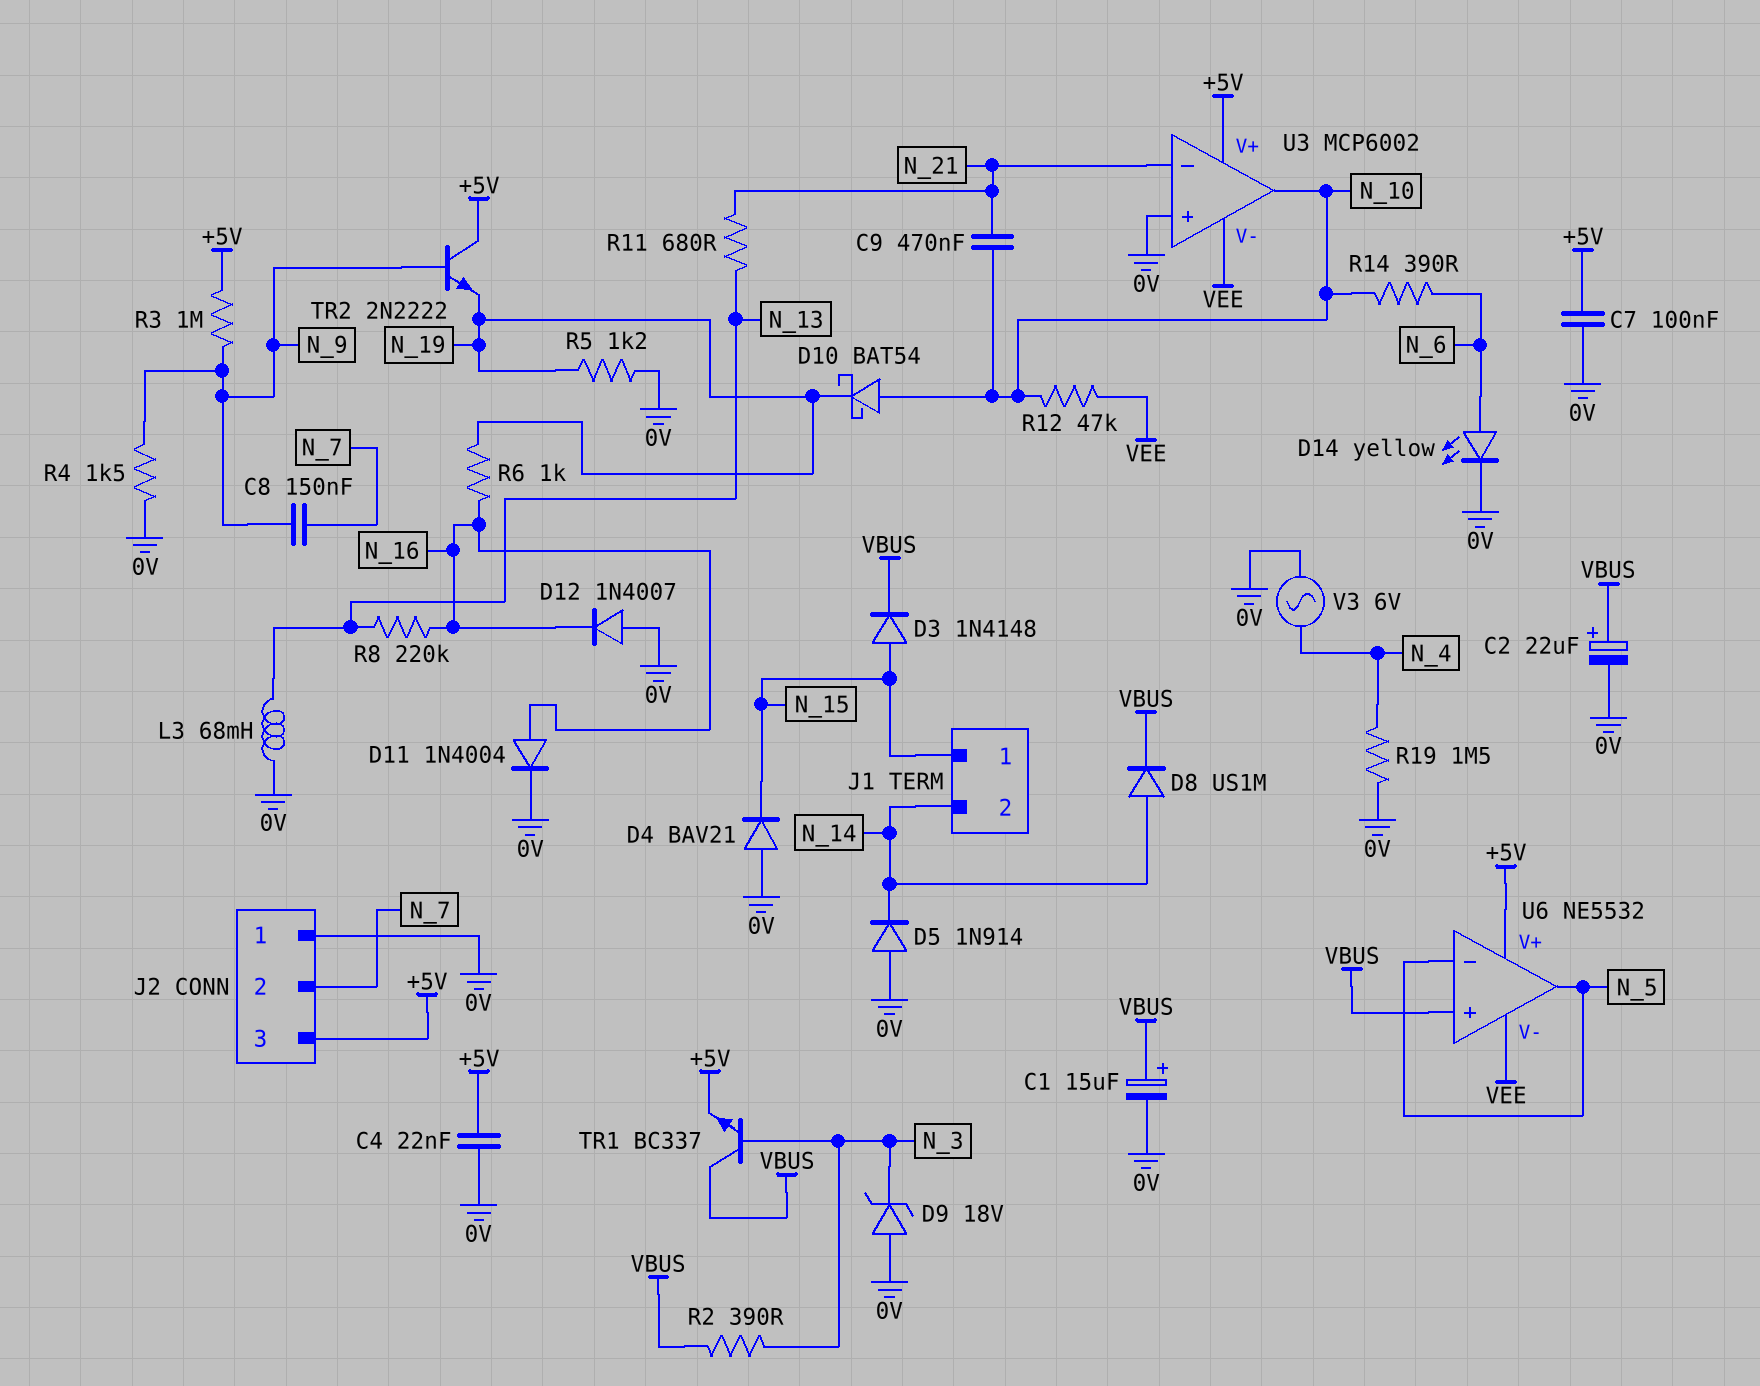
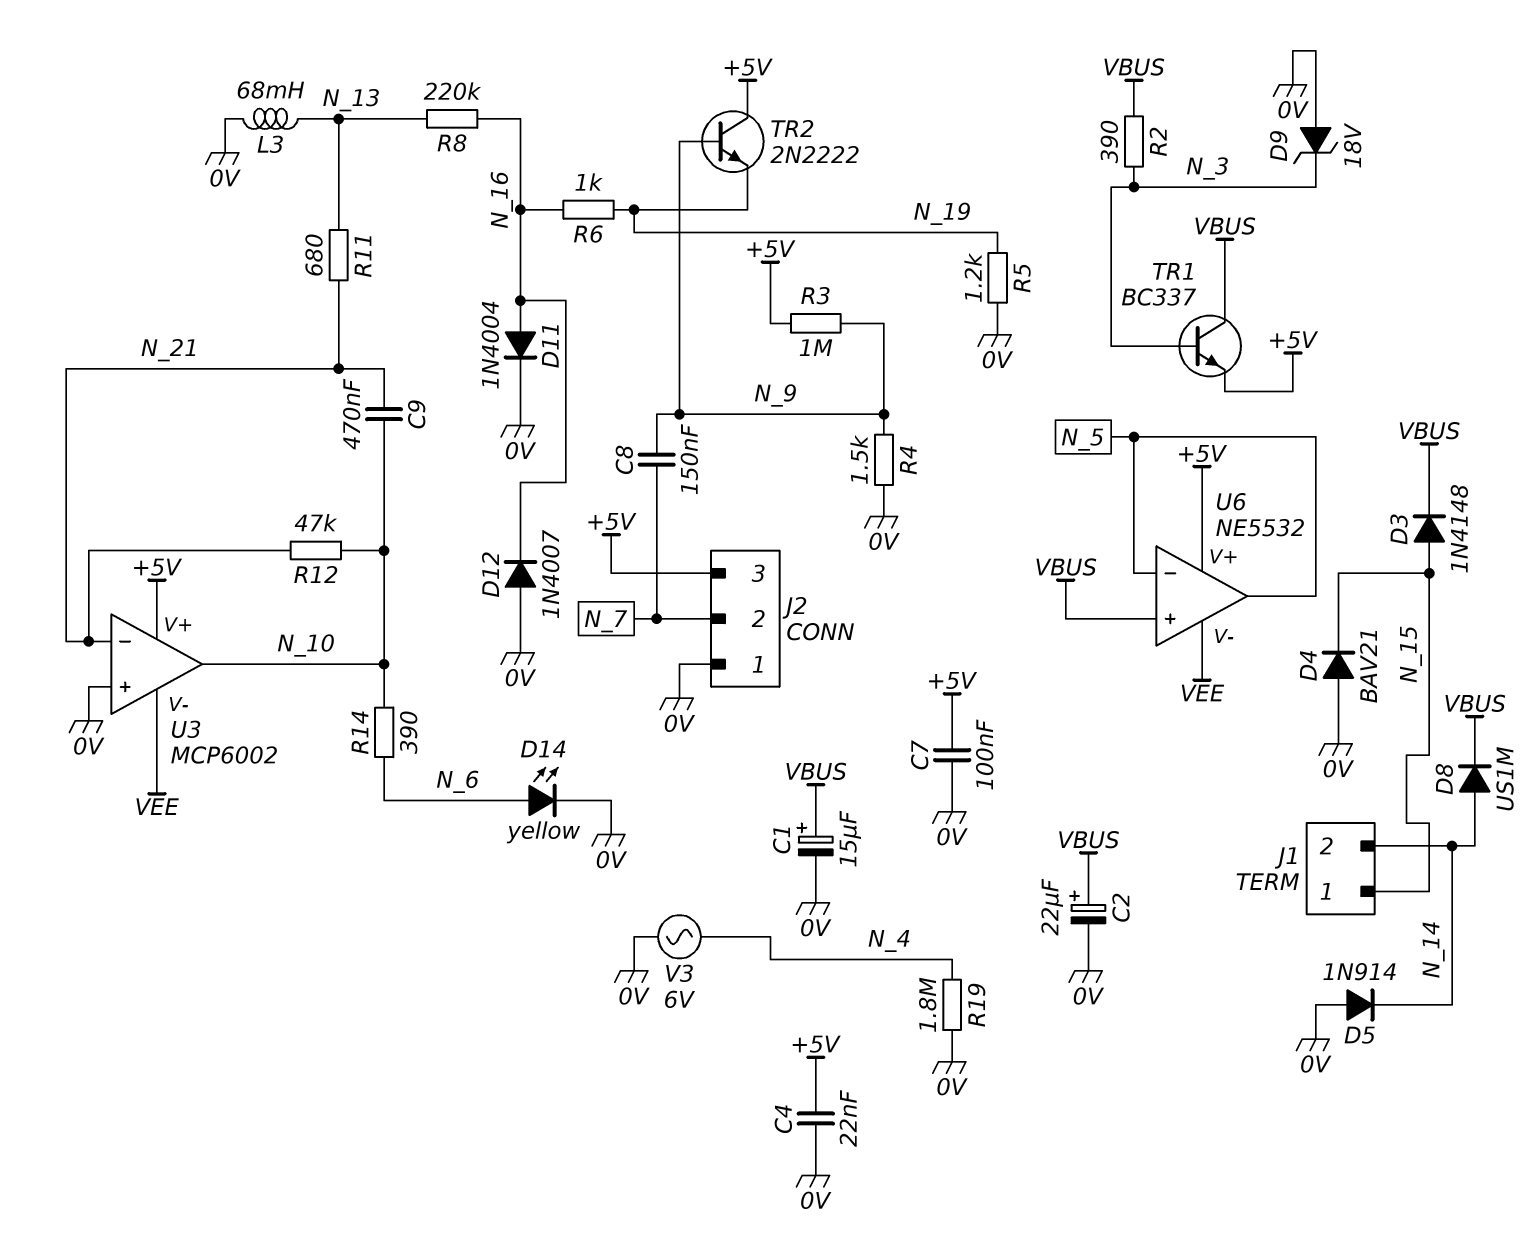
D10: schottky BAT54 (A N_10, K N_19) -> none
R12: 47k (N_10, VEE) -> 47k (N_10, N_21)
R19: 1.5M (0V, N_4) -> 1.8M (0V, N_4)

